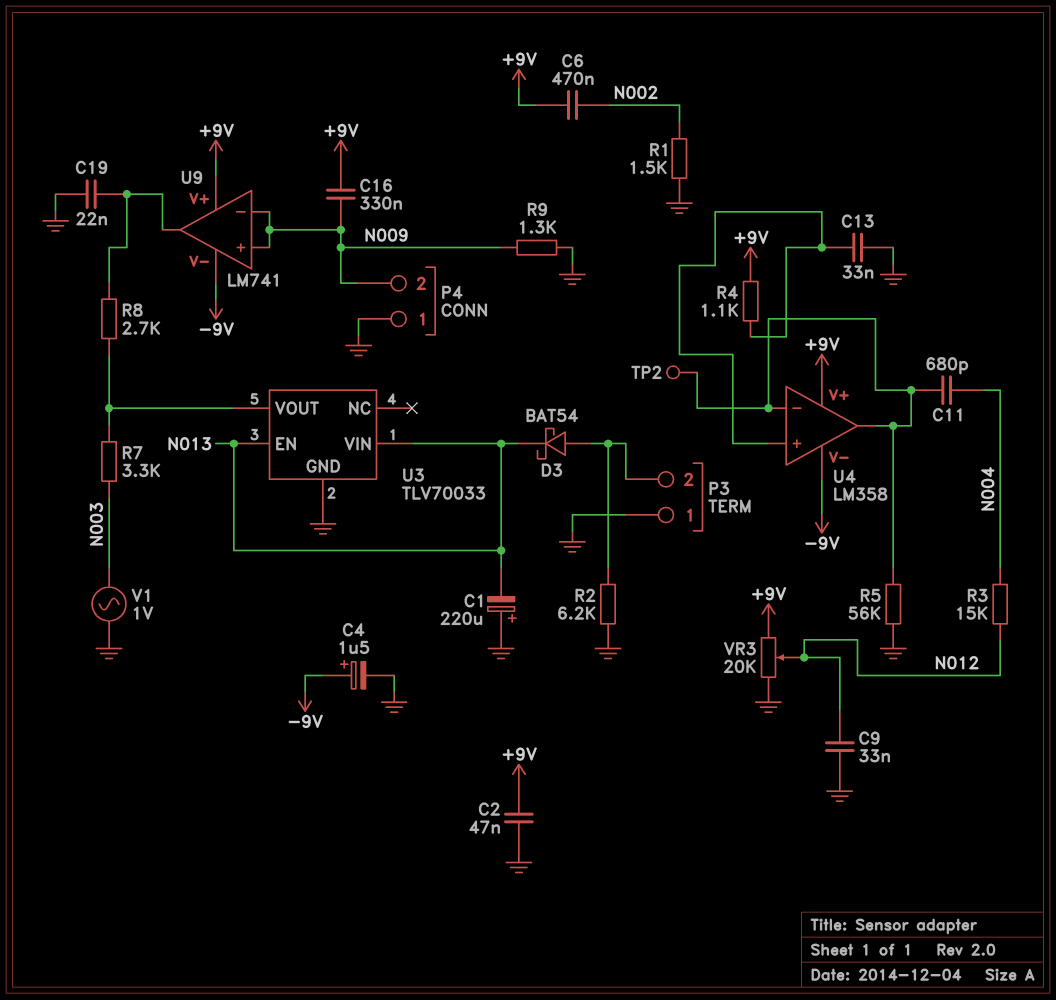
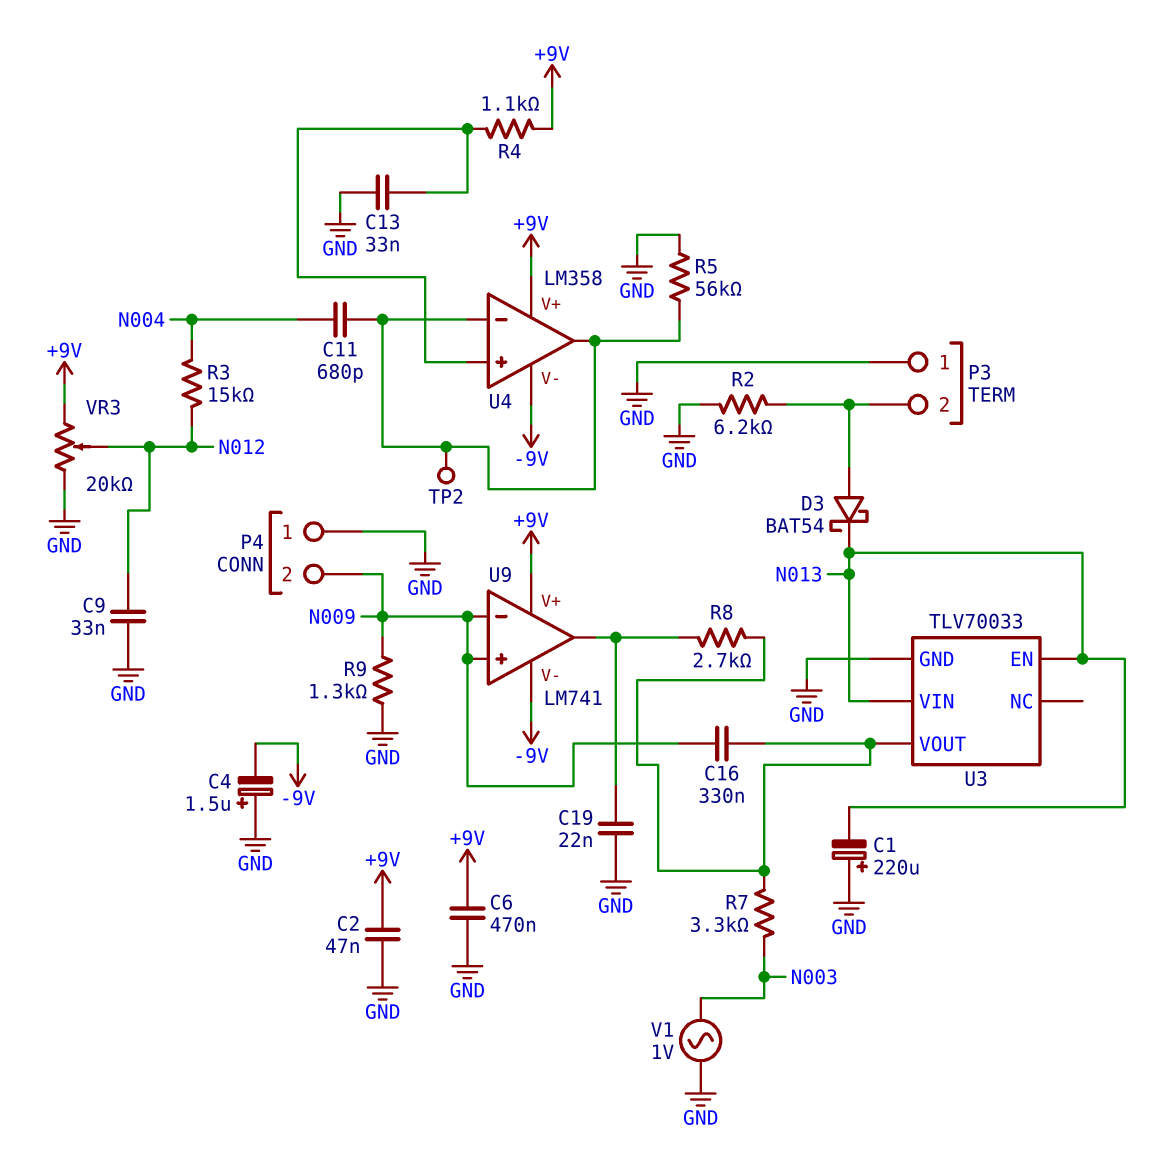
C4: 1.5uF (plus -9V, minus GND) -> 1.5uF (plus GND, minus -9V)
C6: 470nF (+9V, N002) -> 470nF (+9V, GND)
C16: 330nF (+9V, N009) -> 330nF (N009, U3/VOUT)
R1: 1.5k (GND, N002) -> none

